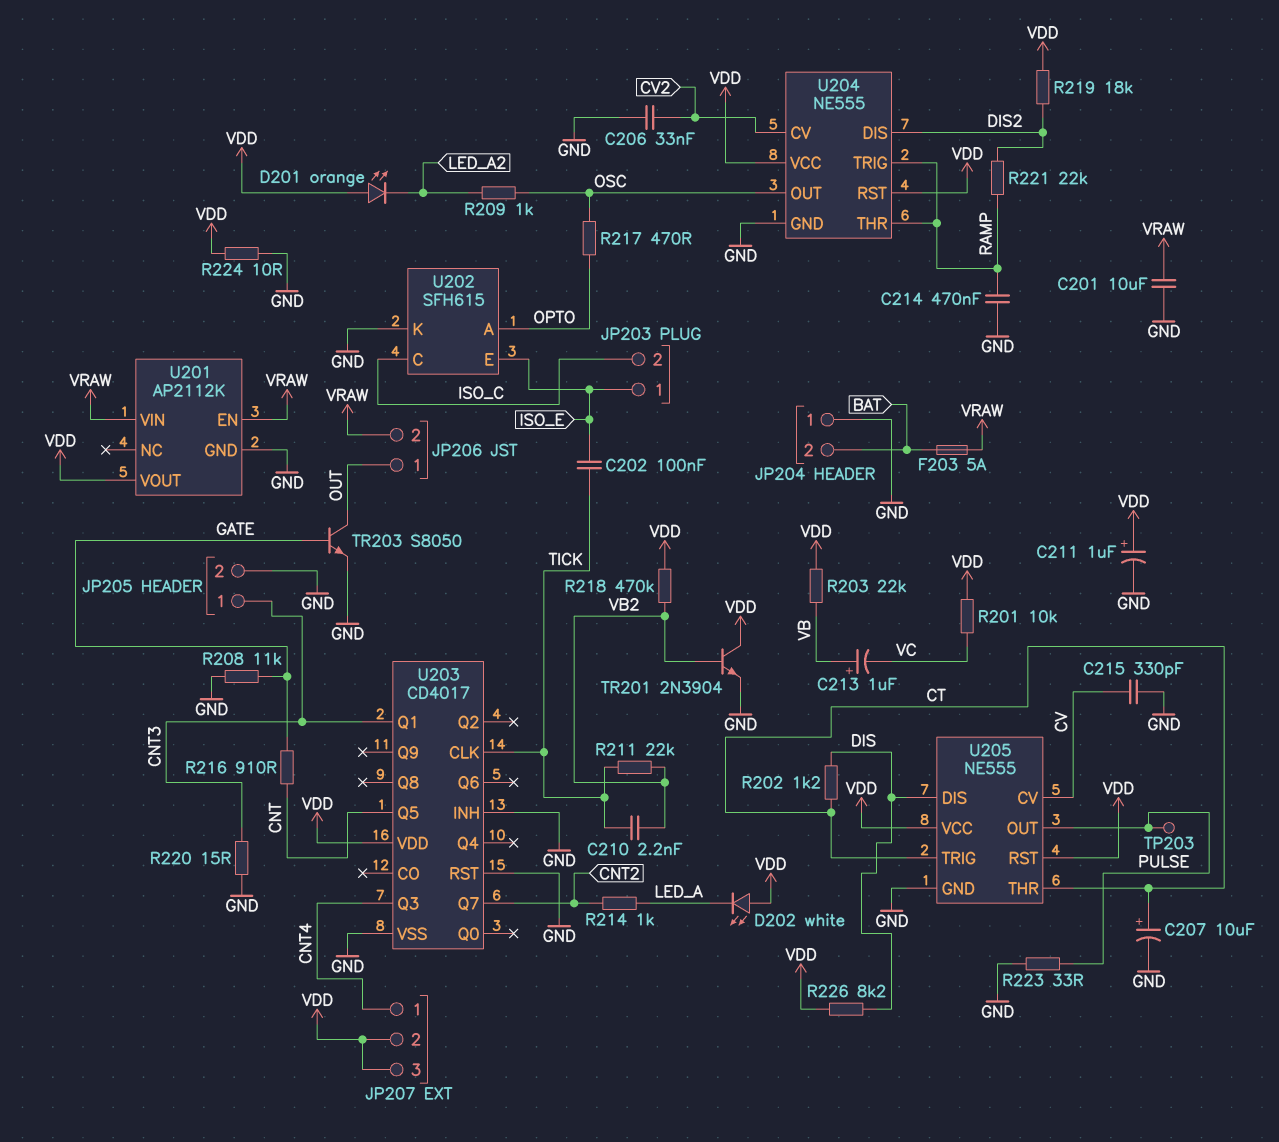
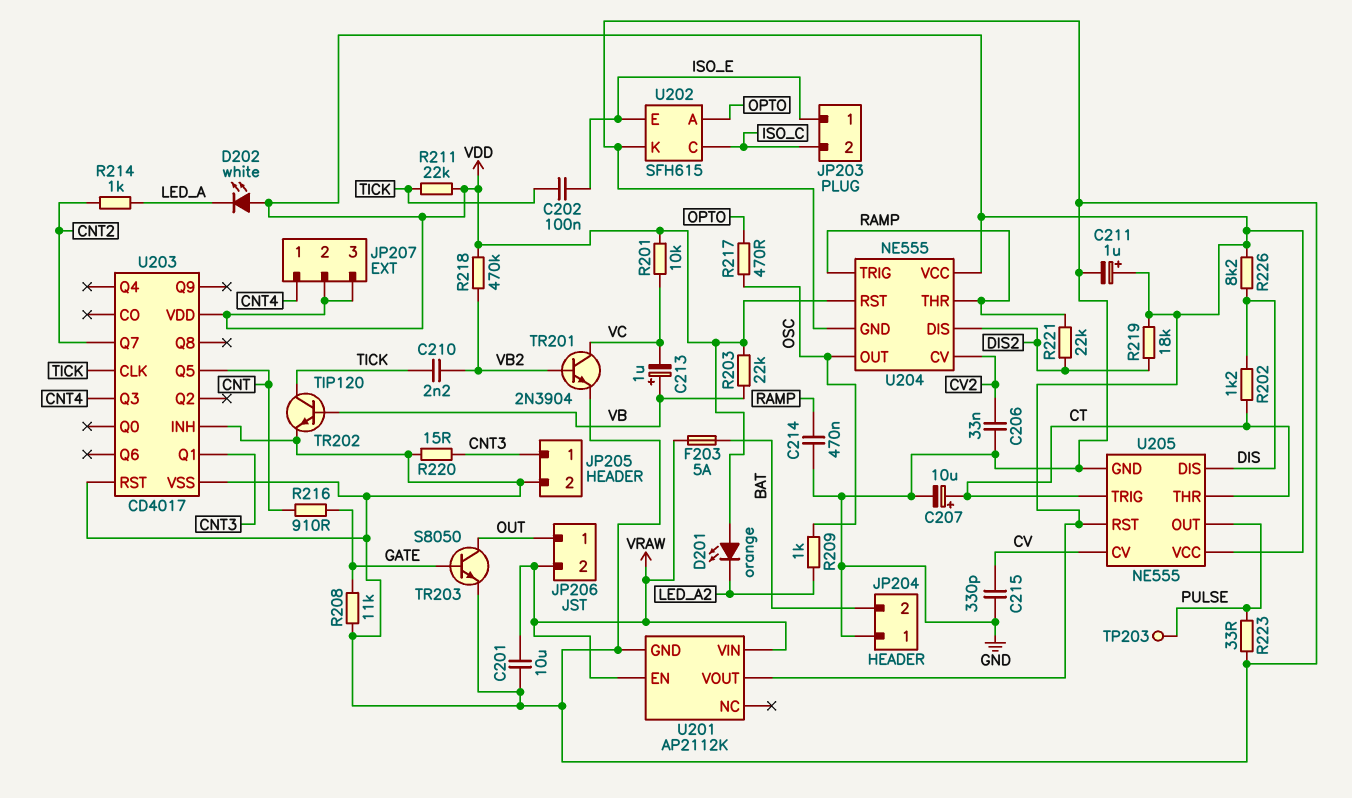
R211: 22k (TICK, VB2) -> 22k (TICK, VDD)
R224: 10 (GND, VDD) -> none
TR201: NPN 2N3904 (B VB2, C VDD, E GND) -> NPN 2N3904 (B VB2, C VC, E GND)
TR202: none -> NPN TIP120 (B VB, C TICK, E GND)

